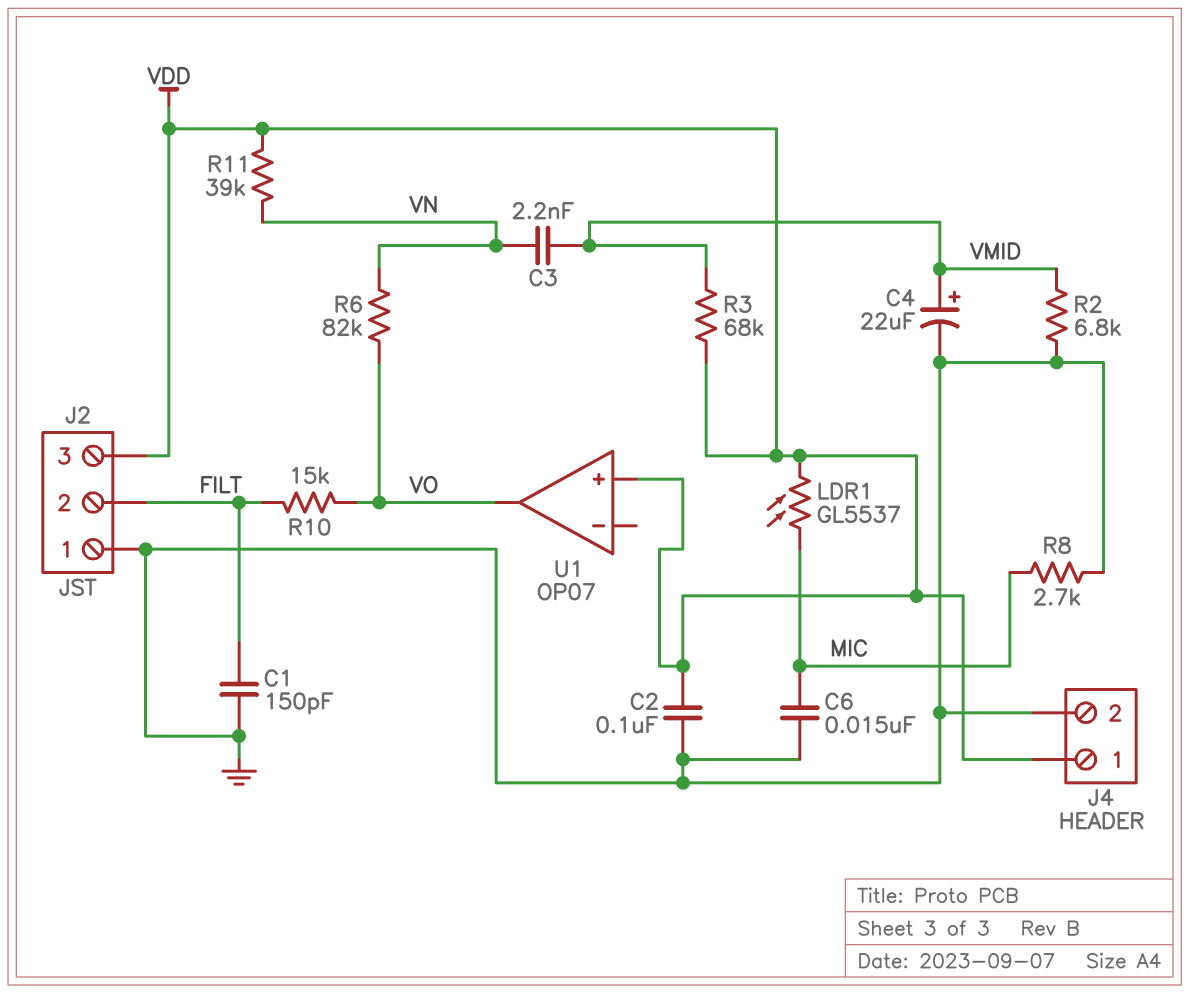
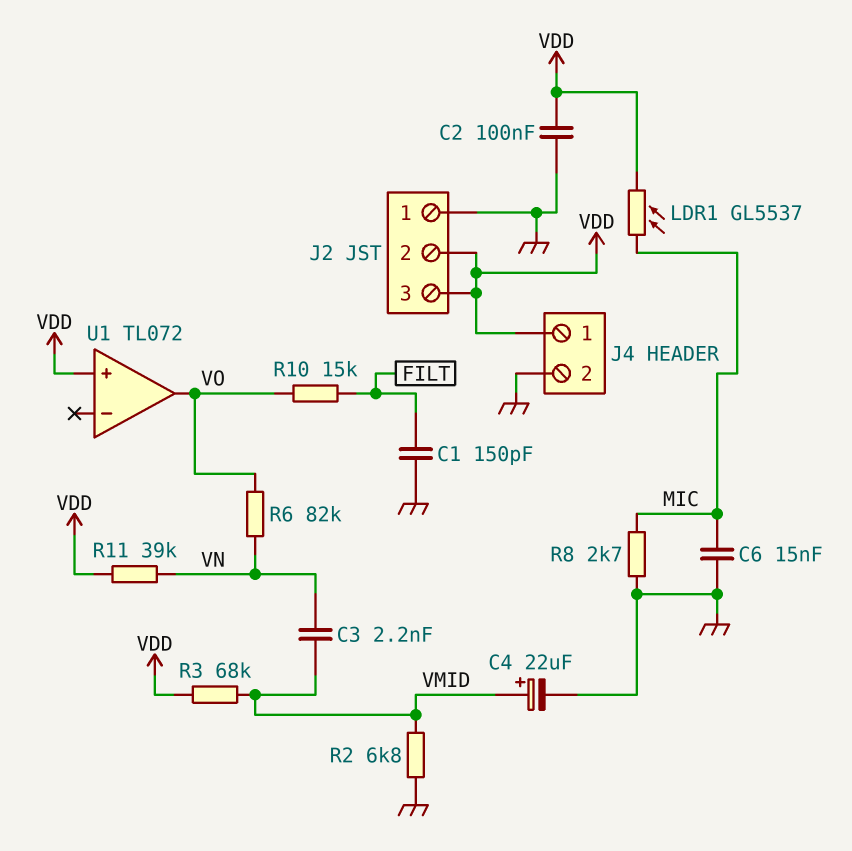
J2 pin 2: FILT -> VDD
U1: OP07 -> TL072

